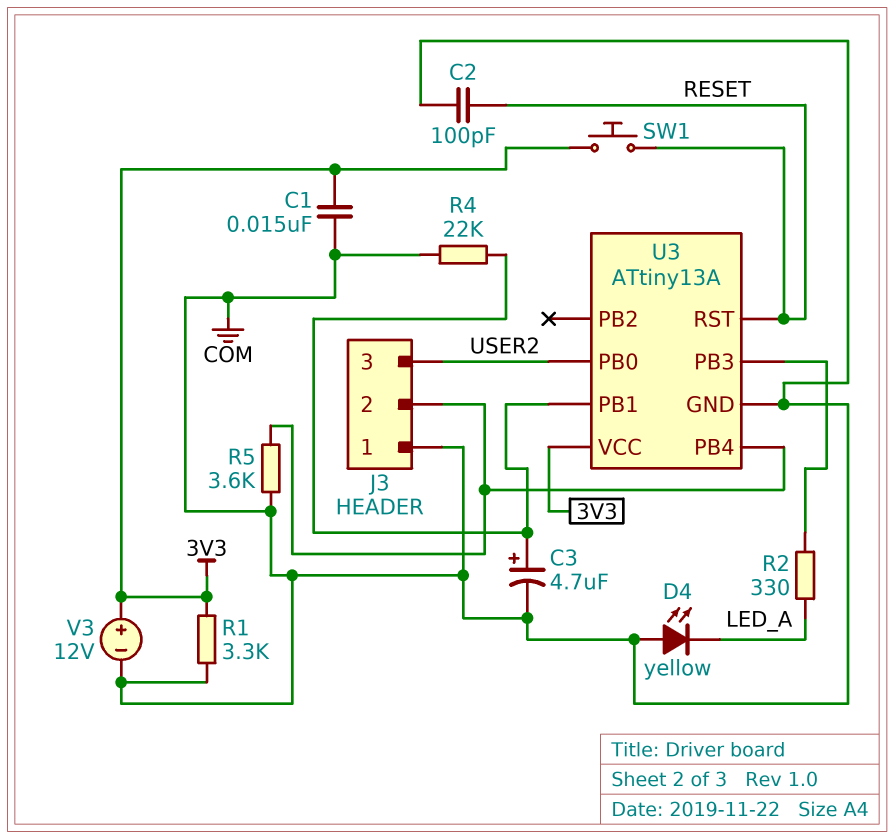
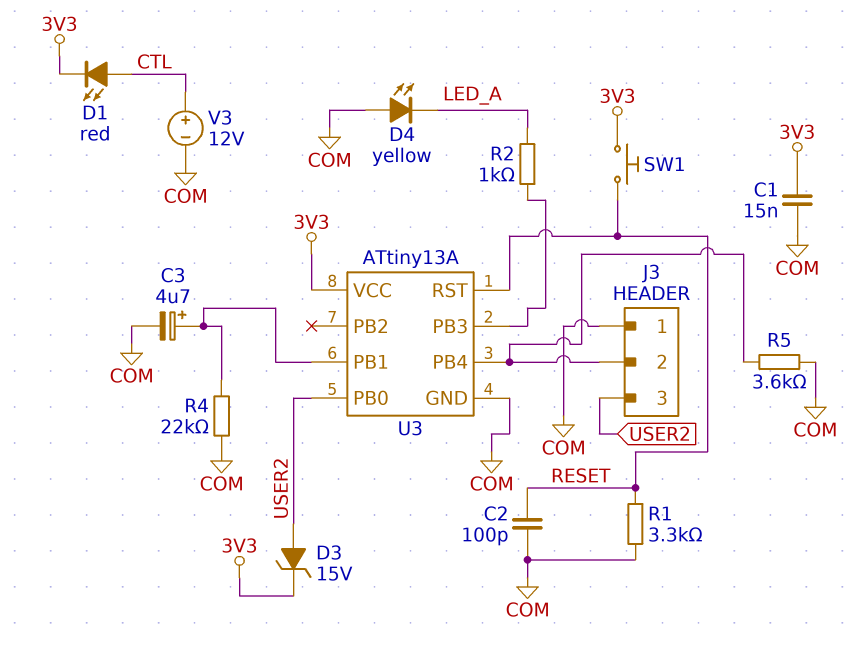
D1: none -> LED red (A CTL, K 3V3)
D3: none -> zener 15V (A USER2, K 3V3)
R1: 3.3k (3V3, COM) -> 3.3k (COM, RESET)
R2: 330 (LED_A, U3/PB3) -> 1k (LED_A, U3/PB3)
V3: 12V (plus 3V3, minus COM) -> 12V (plus CTL, minus COM)

